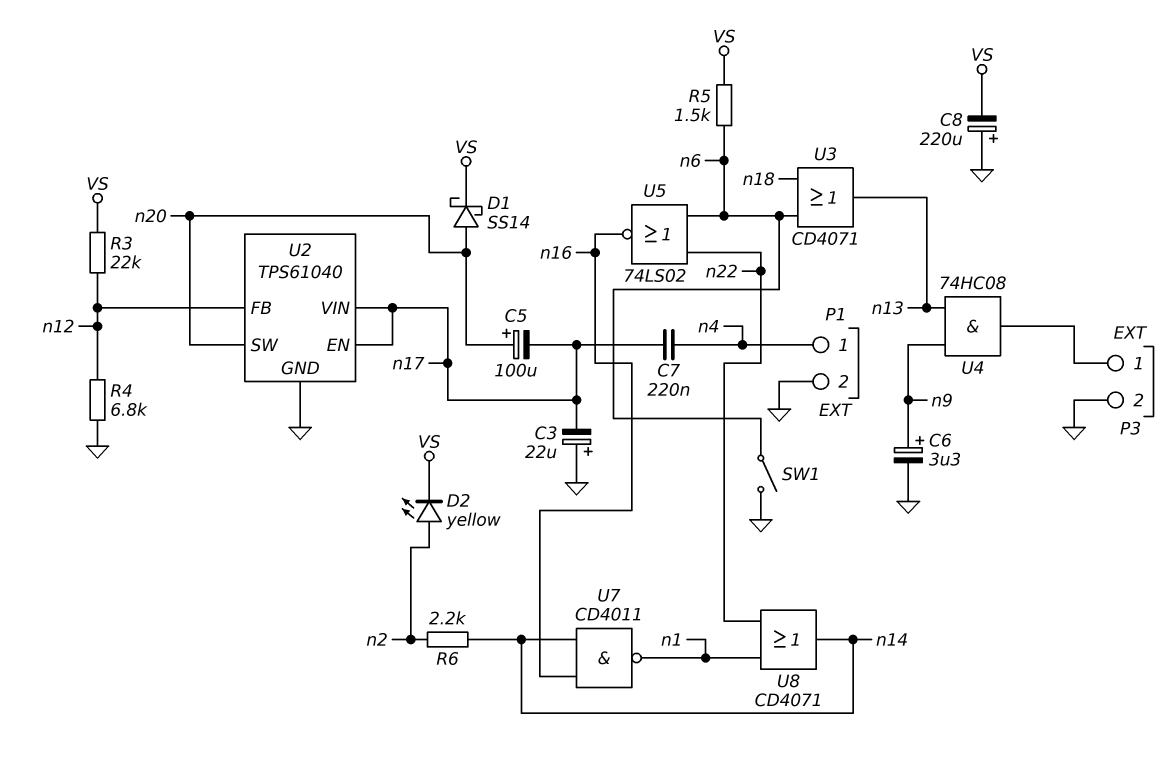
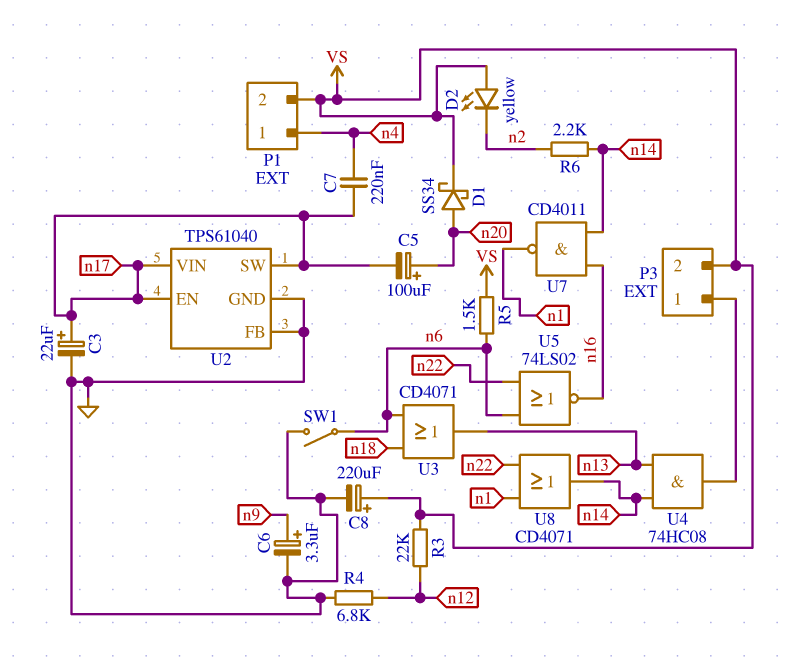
C3: 22uF (plus GND, minus n17) -> 22uF (plus n17, minus GND)
C8: 220uF (plus GND, minus VS) -> 220uF (plus VS, minus GND)
D1: schottky SS14 (A n20, K VS) -> schottky SS34 (A n20, K VS)
D2: LED yellow (A n2, K VS) -> LED yellow (A VS, K n2)
P1 pin 2: GND -> VS
P3 pin 2: GND -> VS
U2 pin FB: n12 -> GND
U2 pin SW: n20 -> n17
U4: AND 74HC08 (in n9, in n13, out P3/1) -> AND 74HC08 (in n13, in n14, out P3/1)

